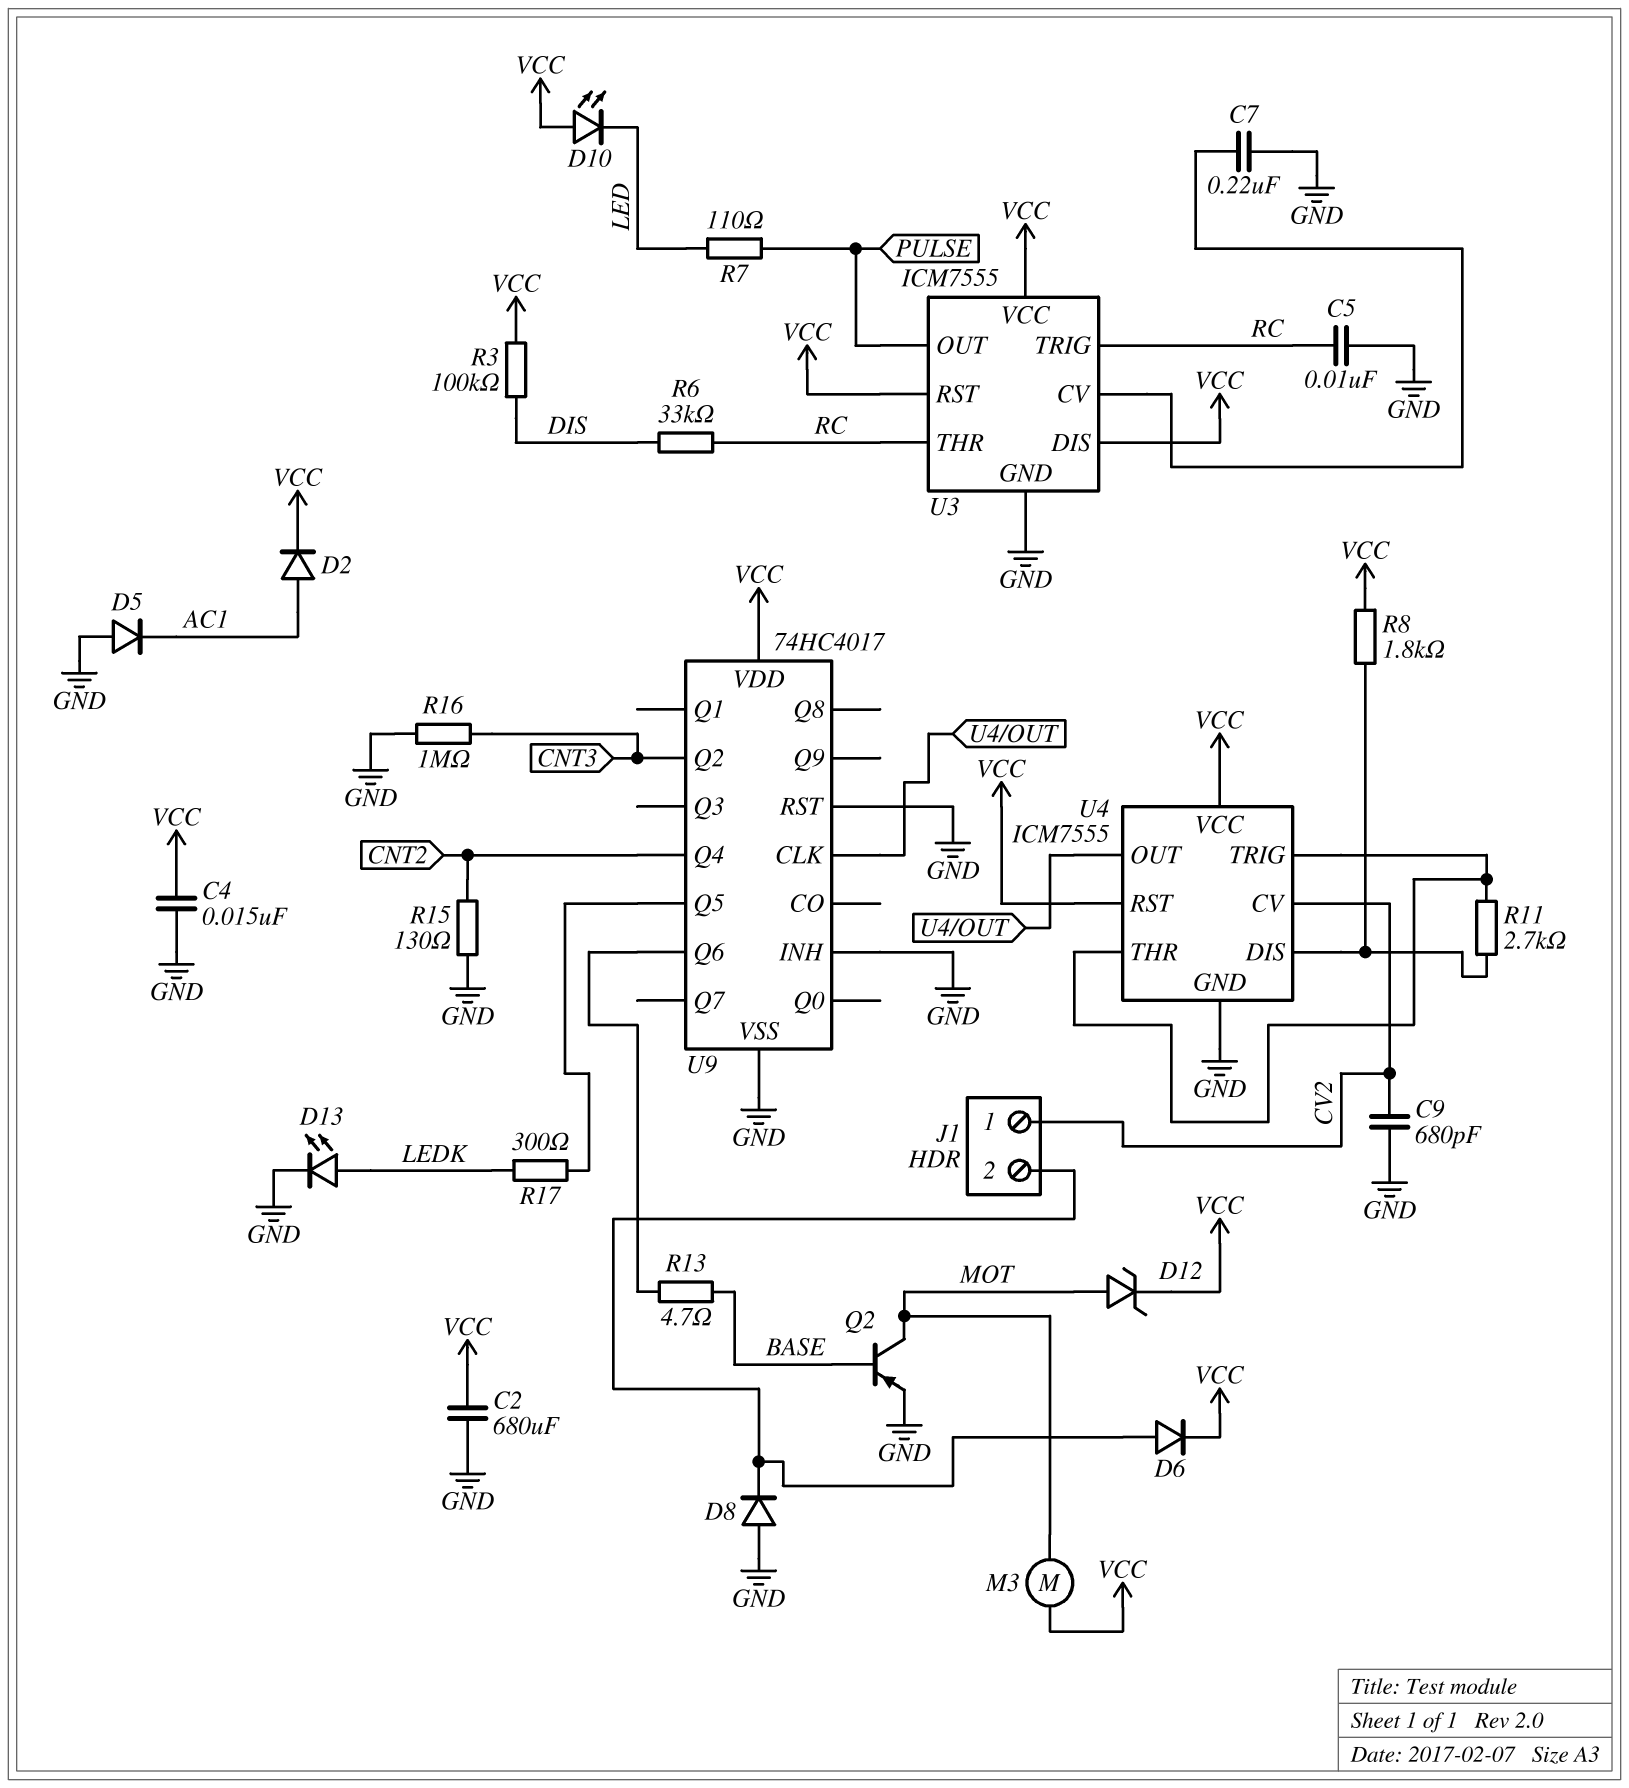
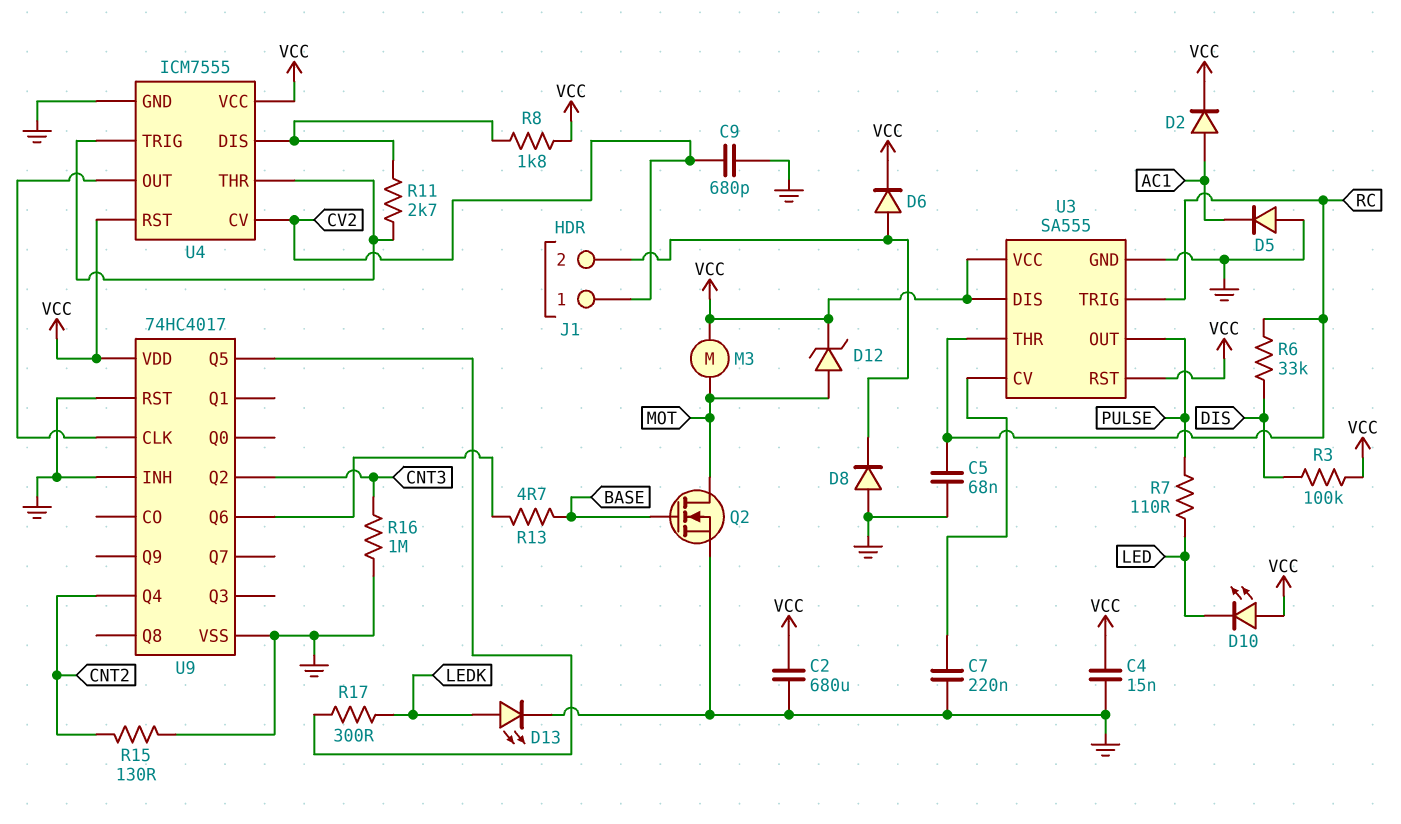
C5: 10nF (GND, RC) -> 68nF (GND, RC)
Q2: PNP (B BASE, C MOT, E GND) -> NMOS (G BASE, D MOT, S GND)
U3: ICM7555 -> SA555

